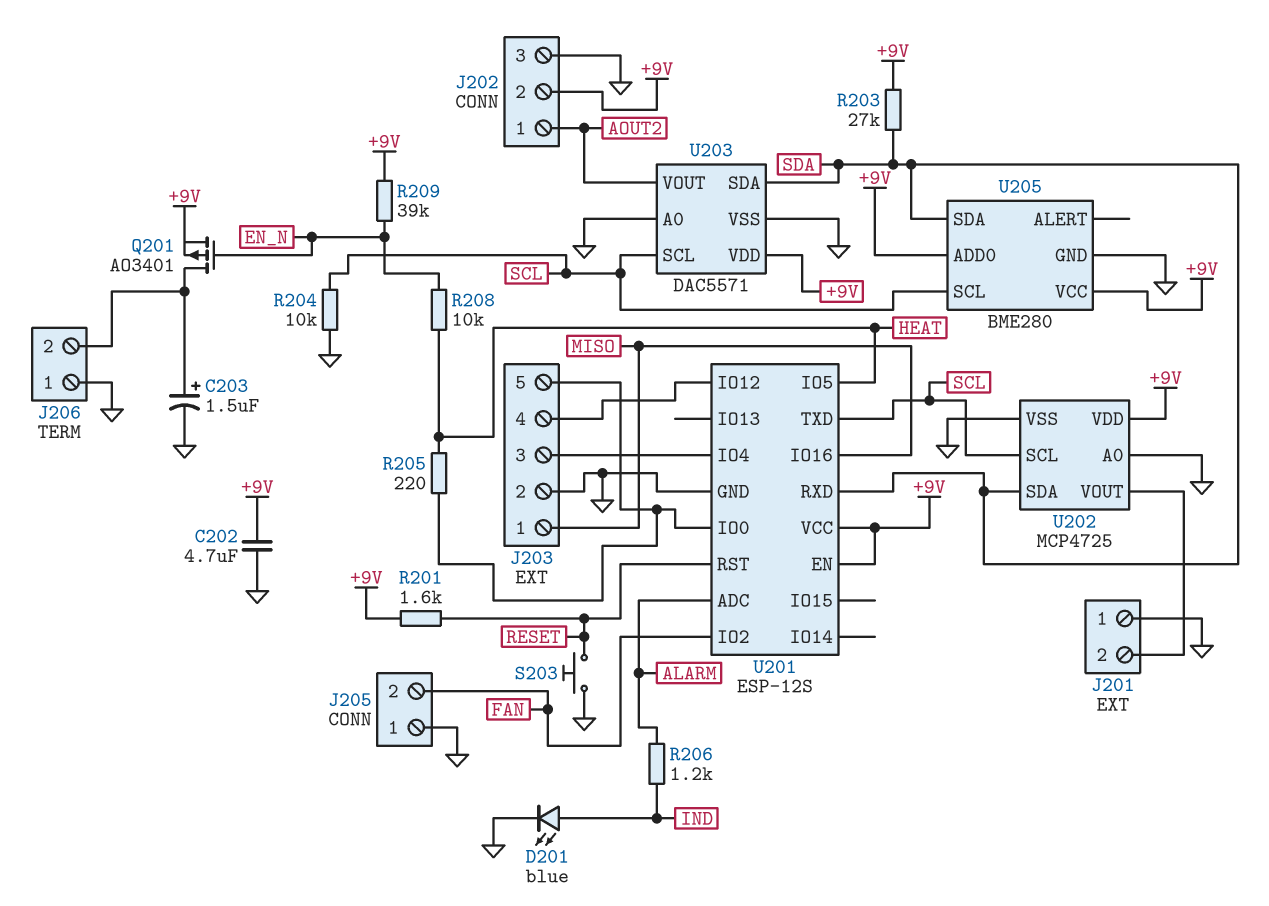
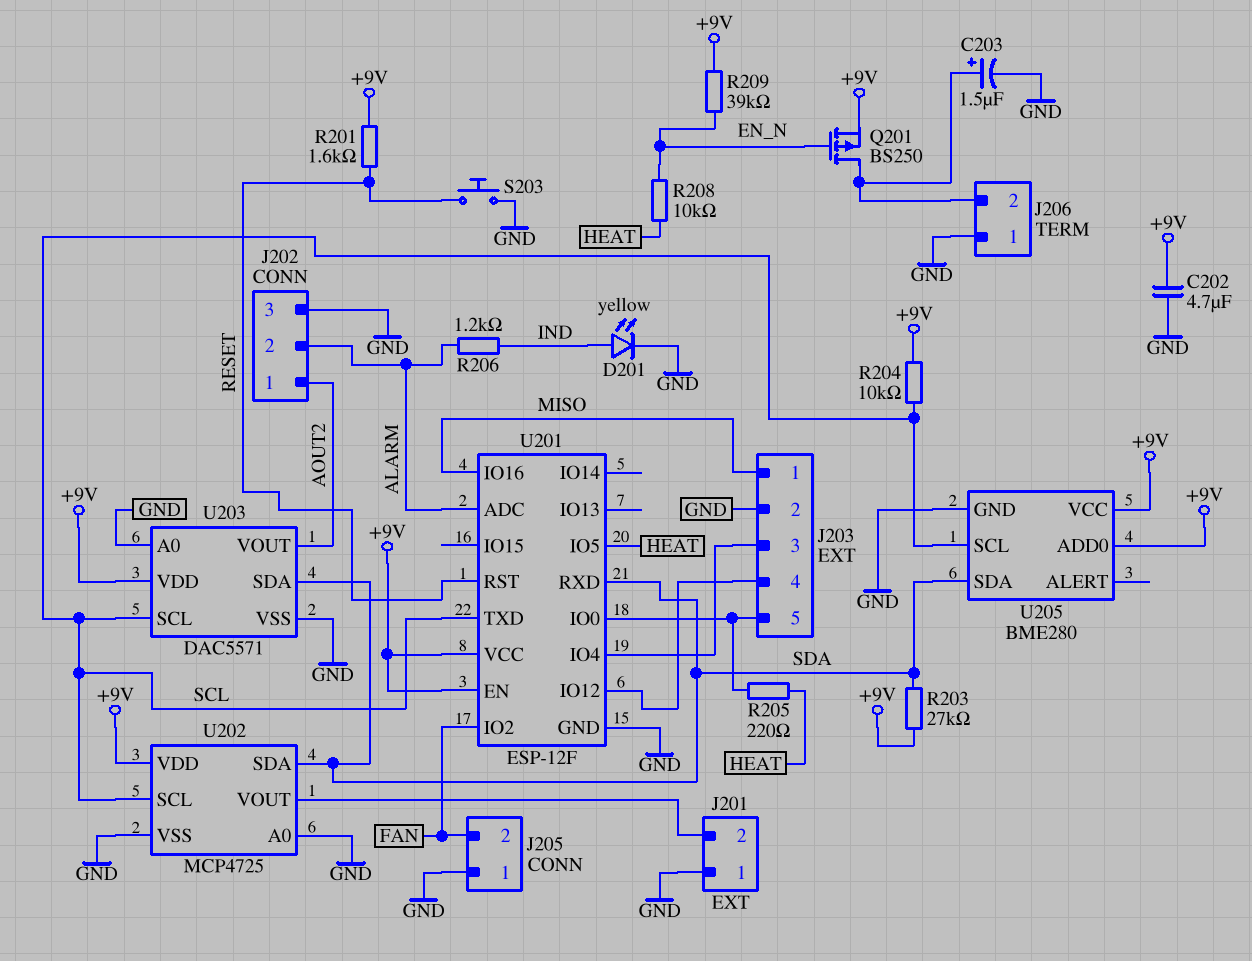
D201: LED blue (A IND, K GND) -> LED yellow (A IND, K GND)
J202 pin 2: +9V -> ALARM
Q201: PMOS AO3401 (G EN_N, D J206/2, S +9V) -> PMOS BS250 (G EN_N, D J206/2, S +9V)
R204: 10k (GND, SCL) -> 10k (+9V, SCL)
U201: ESP-12S -> ESP-12F

